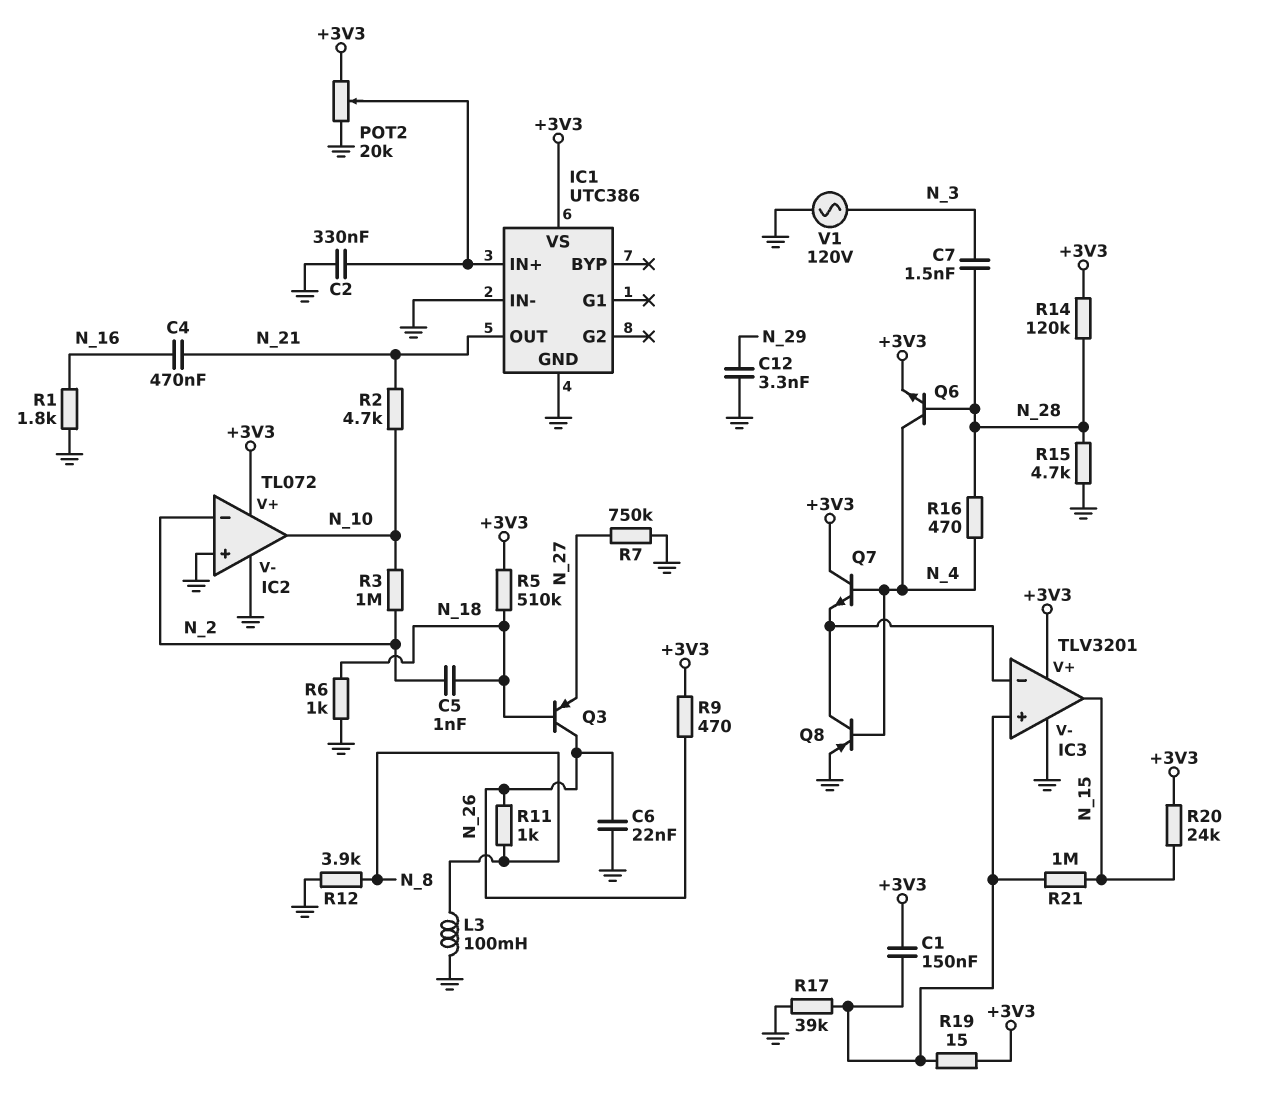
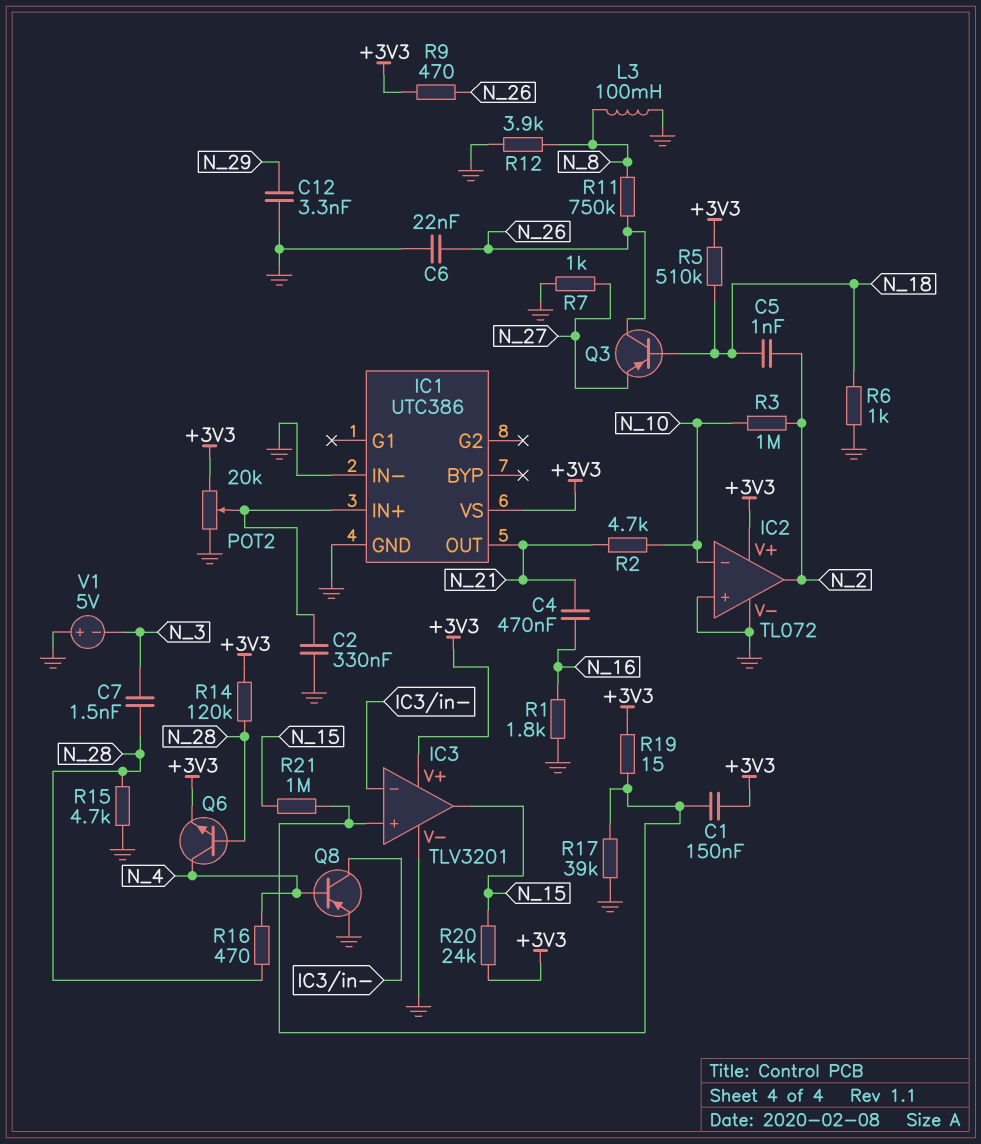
IC2 pin in-: N_2 -> N_10
IC2 pin out: N_10 -> N_2
Q7: NPN (B N_4, C +3V3, E IC3/in-) -> none
R7: 750k (GND, N_27) -> 1k (GND, N_27)
R11: 1k (N_8, N_26) -> 750k (N_8, N_26)
V1: AC 120V (GND, N_3) -> 5V (plus GND, minus N_3)

